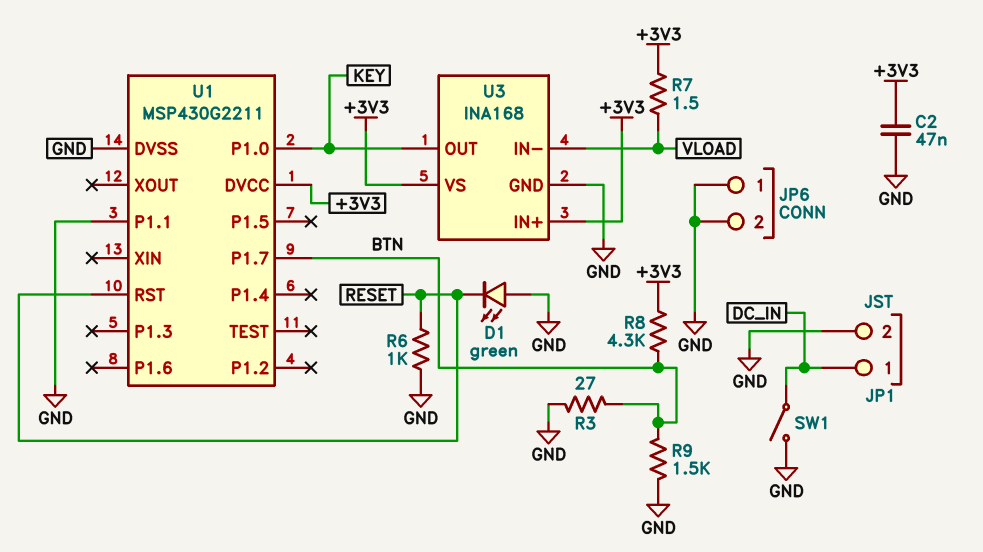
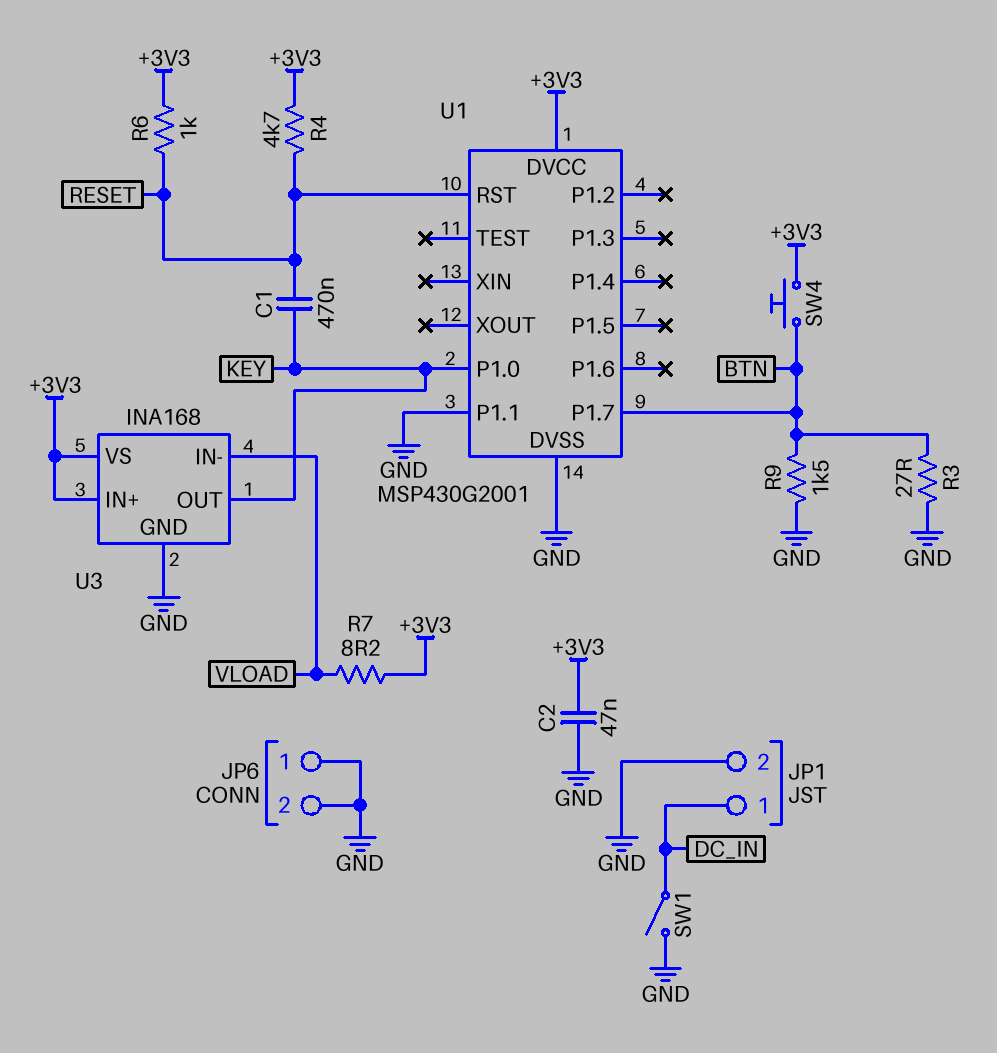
C1: none -> 470nF (KEY, RESET)
D1: LED green (A GND, K RESET) -> none
R4: none -> 4.7k (+3V3, RESET)
R6: 1k (GND, RESET) -> 1k (+3V3, RESET)
R7: 1.5 (+3V3, VLOAD) -> 8.2 (+3V3, VLOAD)
R8: 4.3k (+3V3, BTN) -> none
SW4: none -> button (+3V3, BTN)
U1: MSP430G2211 -> MSP430G2001

